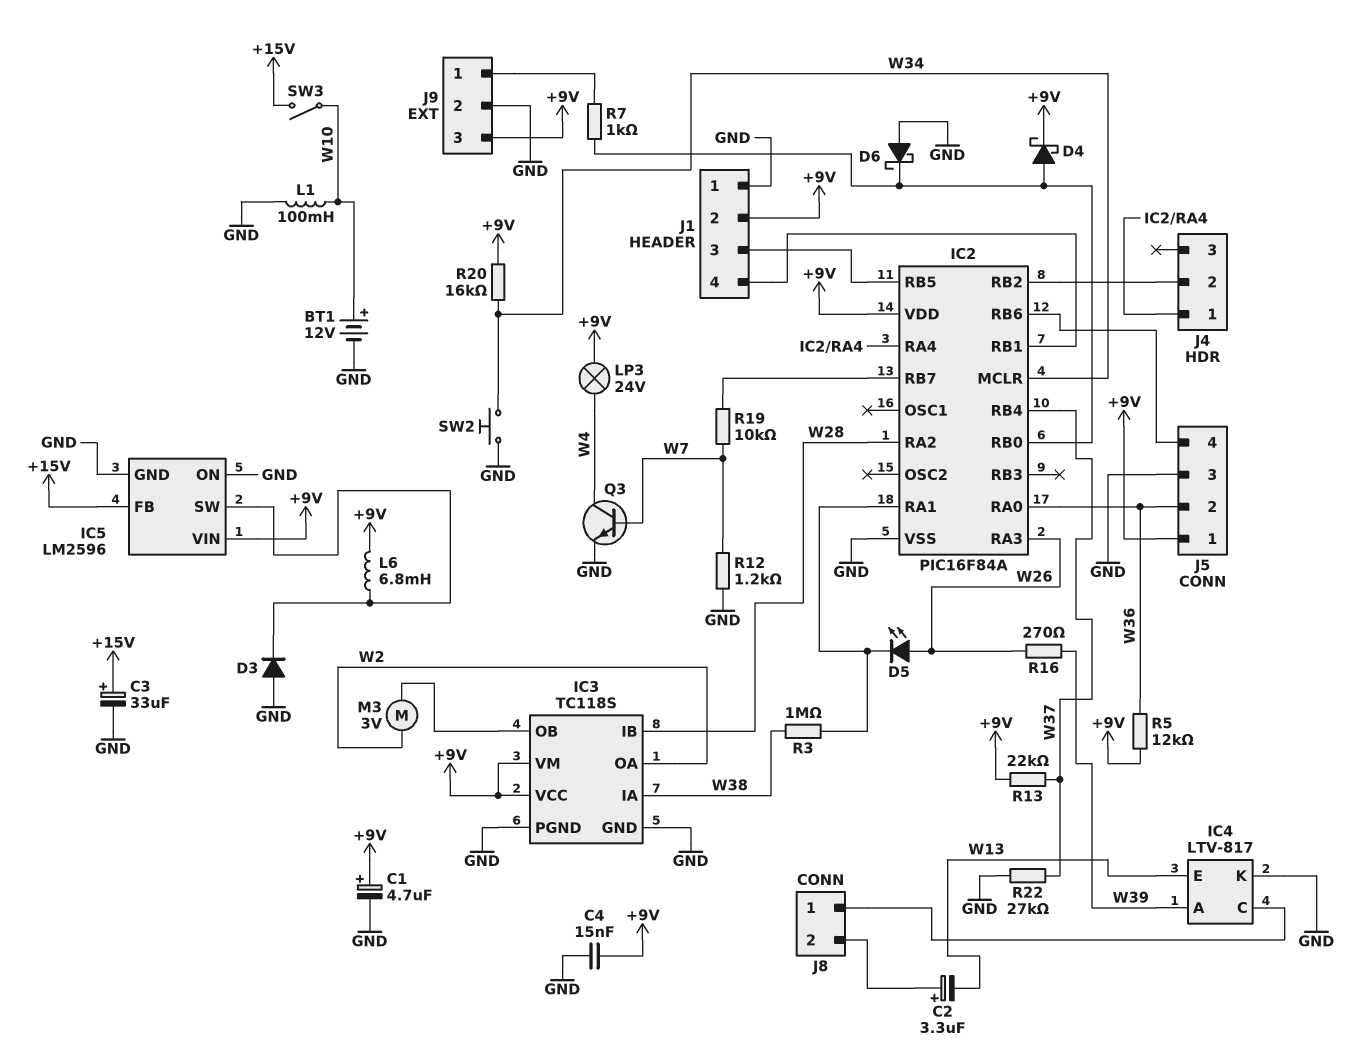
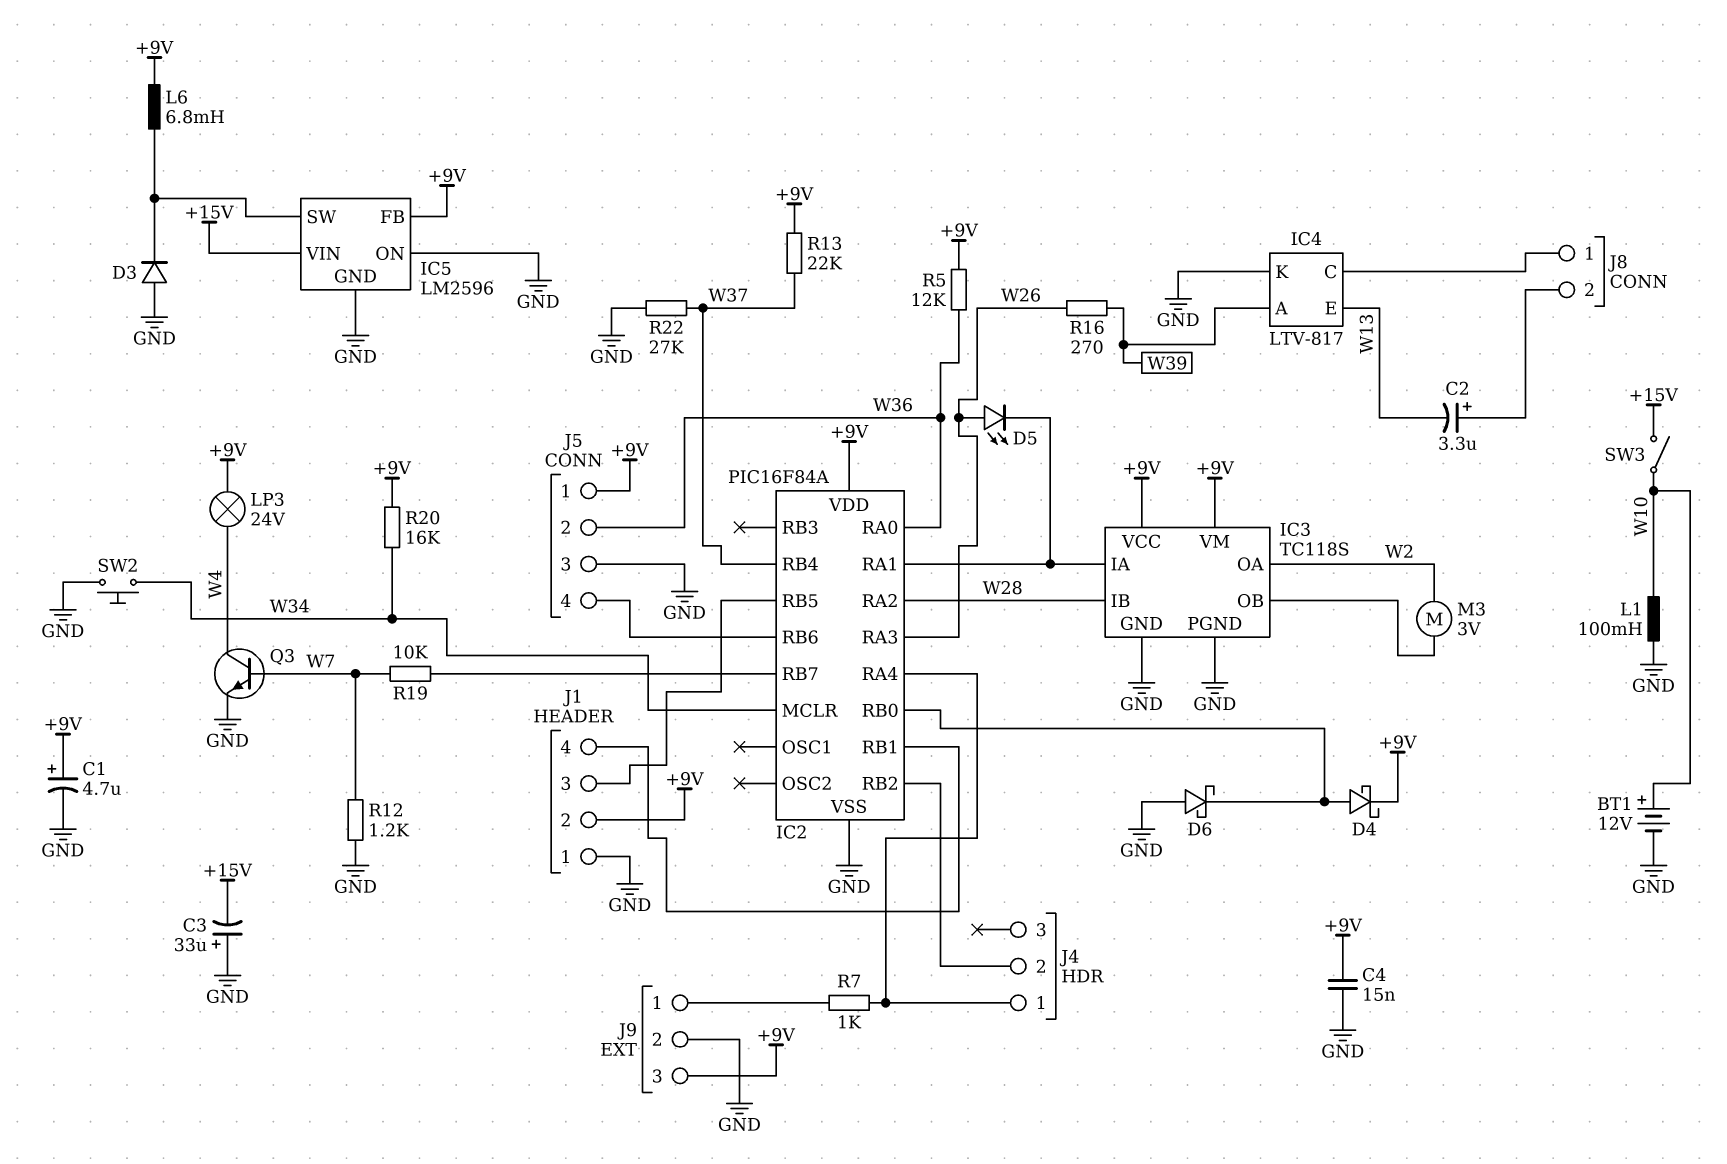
C3: 33uF (plus +15V, minus GND) -> 33uF (plus GND, minus +15V)
IC3 pin IA: W38 -> IC2/RA1
IC5 pin FB: +15V -> +9V
IC5 pin VIN: +9V -> +15V
R3: 1M (IC2/RA1, W38) -> none
R7: 1k (IC2/RB0, J9/1) -> 1k (IC2/RA4, J9/1)

